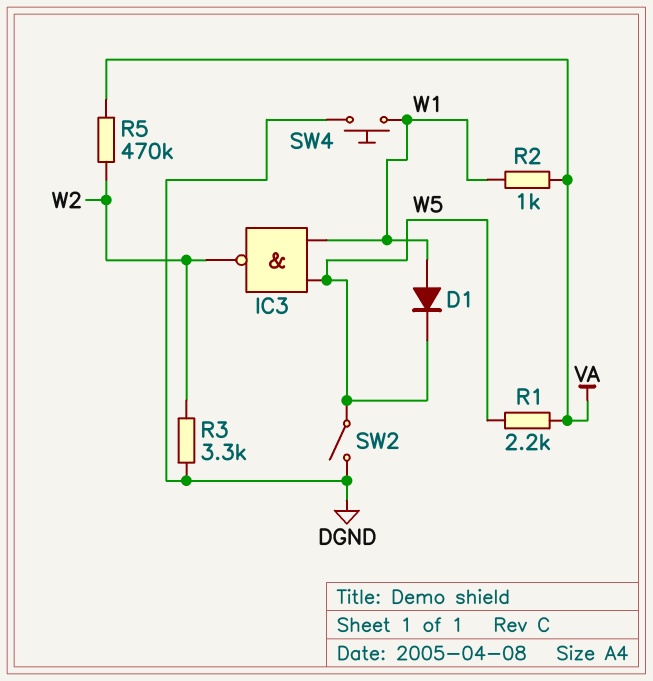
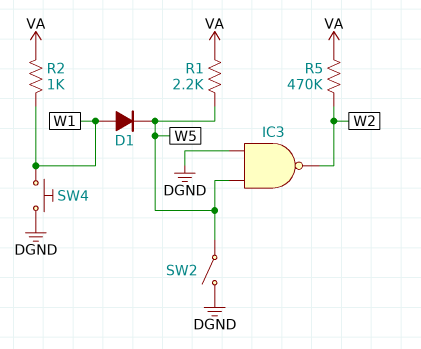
IC3: NAND (in W1, in W5, out W2) -> NAND (in DGND, in W5, out W2)
R3: 3.3k (DGND, W2) -> none

